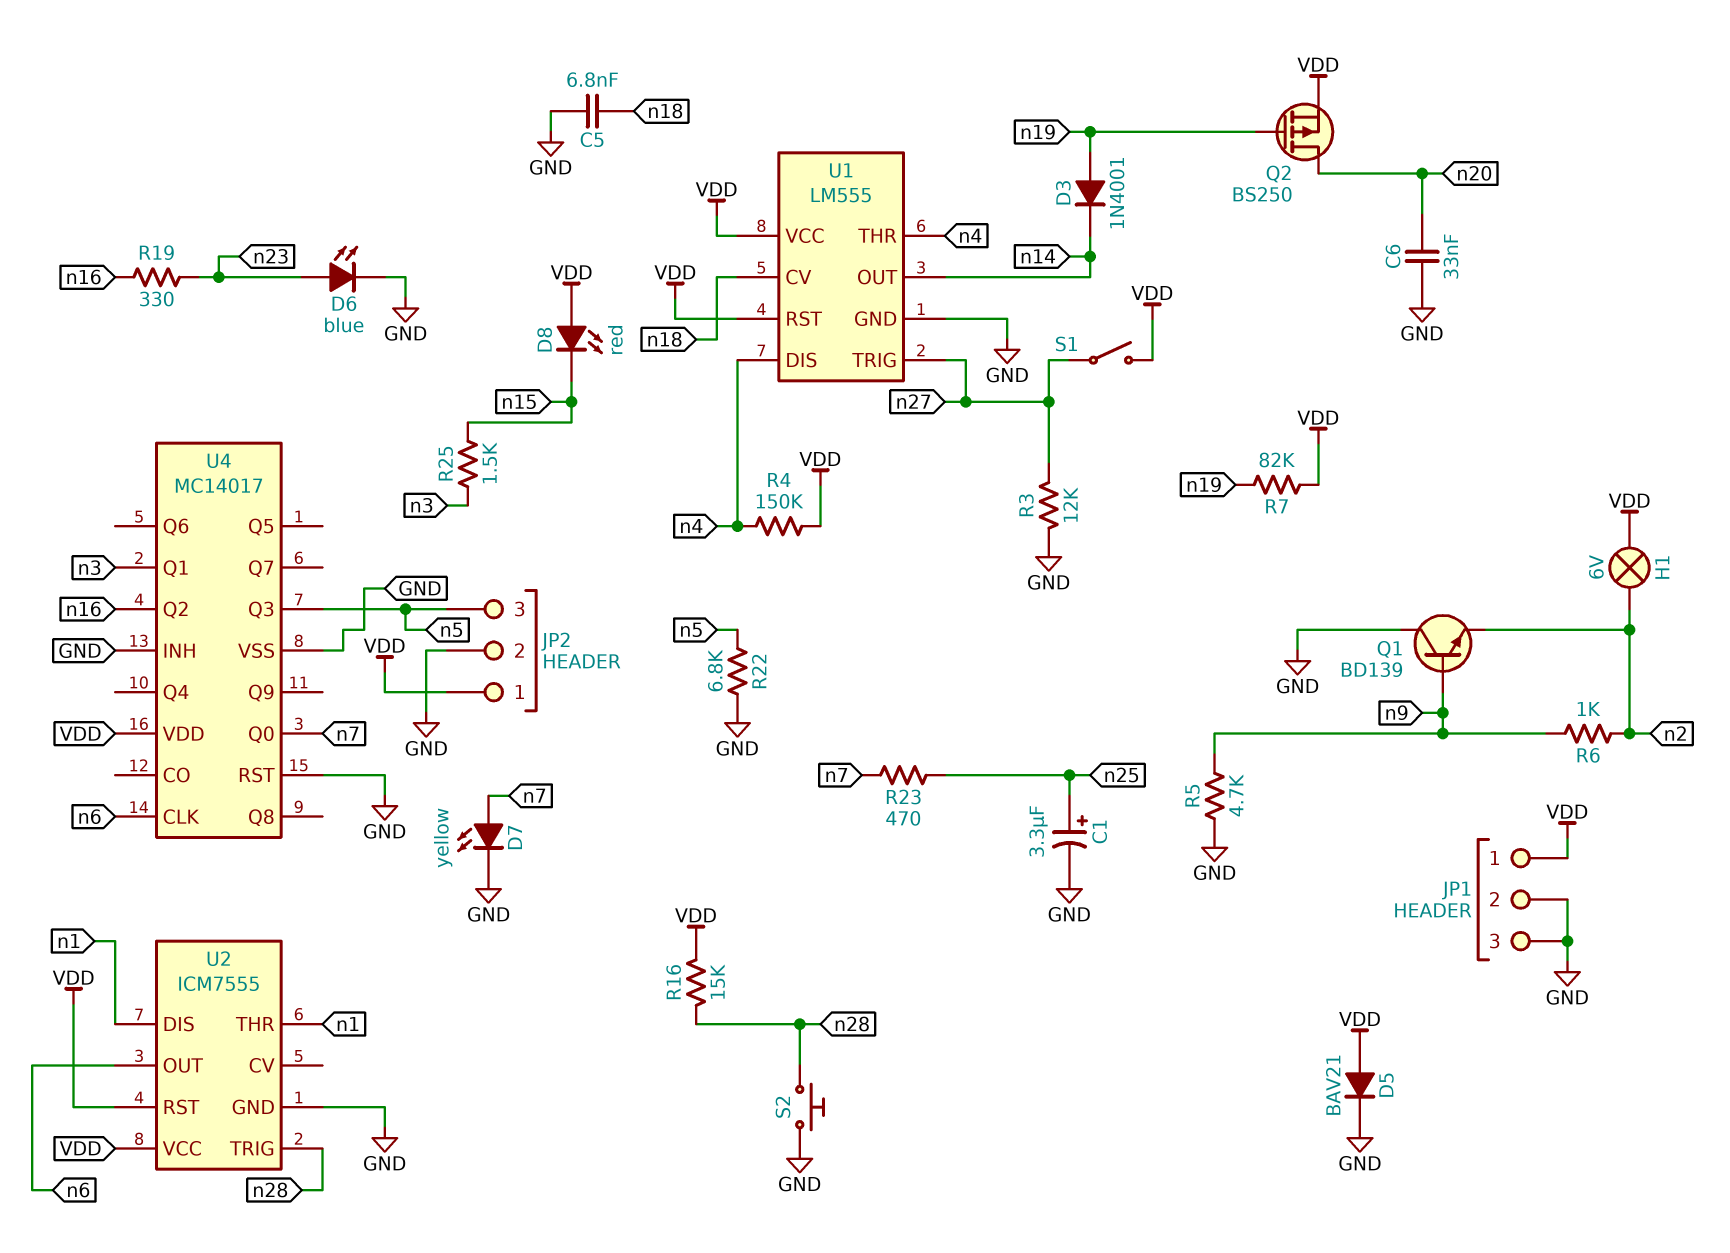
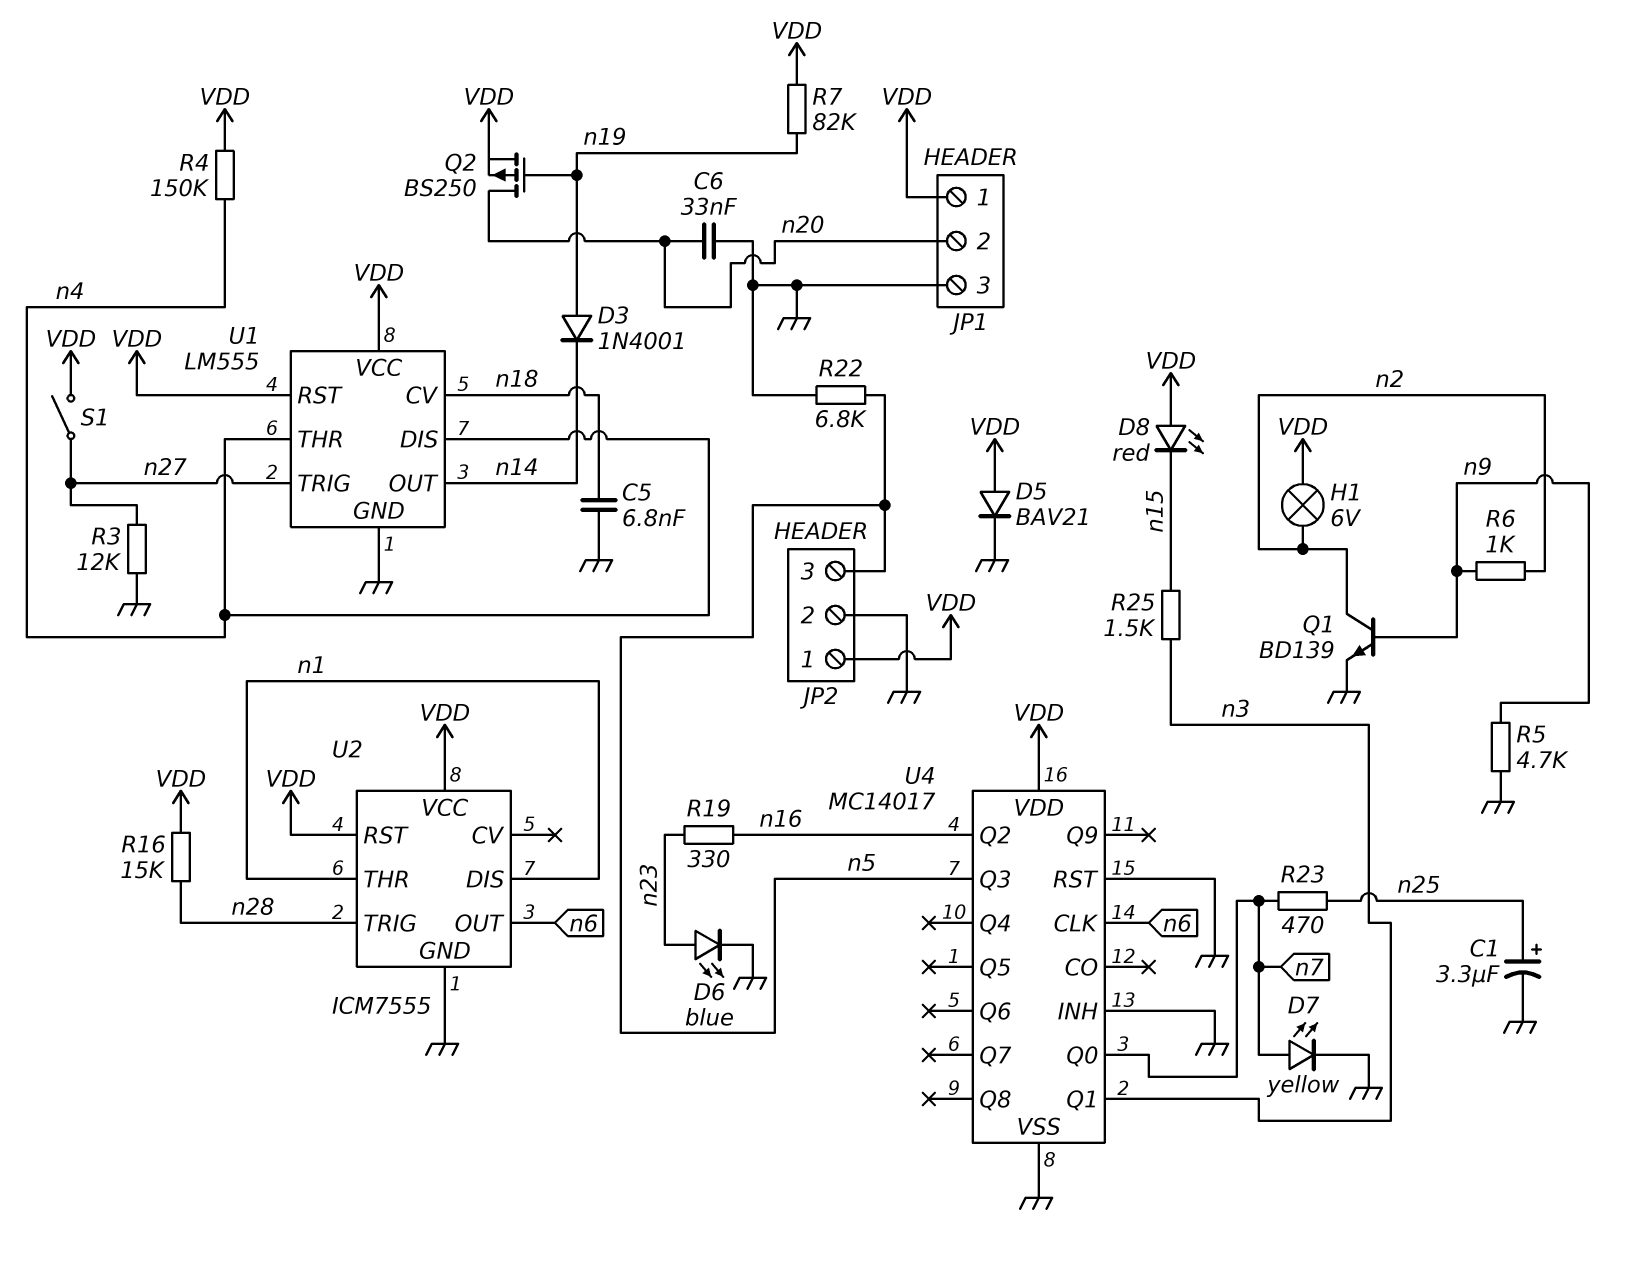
JP1 pin 2: GND -> n20
Q1: NPN BD139 (B n9, C GND, E n2) -> NPN BD139 (B n9, C n2, E GND)
S2: button (GND, n28) -> none

